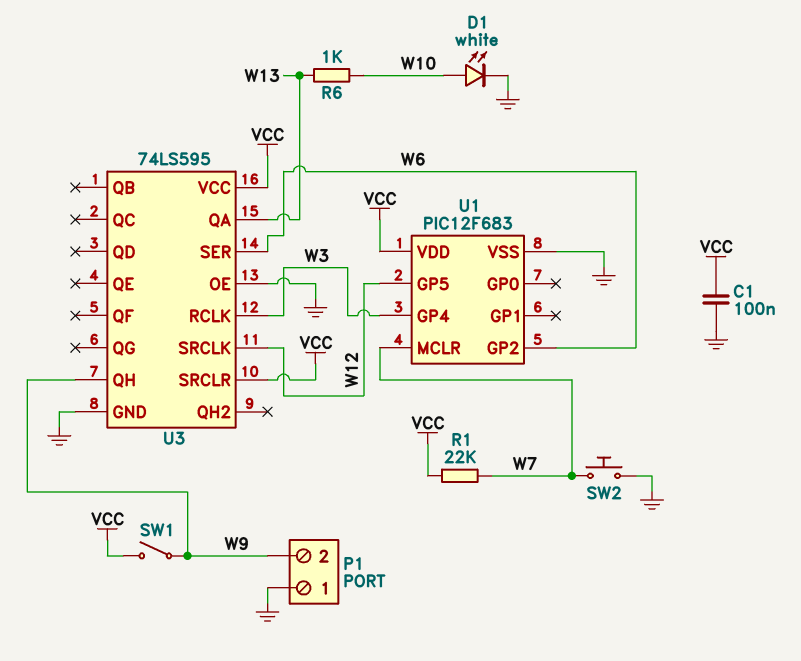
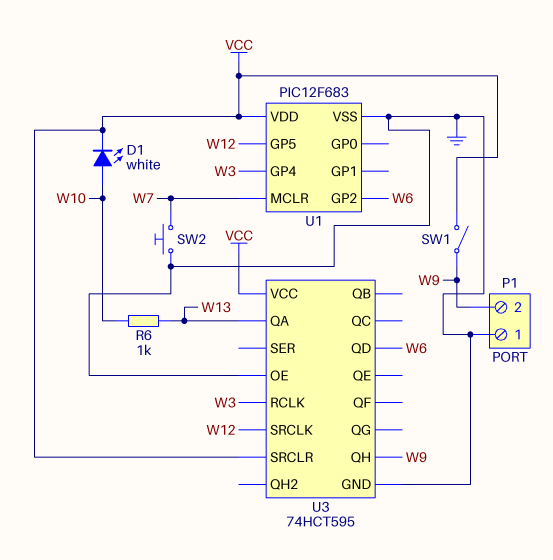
C1: 100nF (GND, VCC) -> none
D1: LED white (A W10, K GND) -> LED white (A W10, K VCC)
R1: 22k (VCC, W7) -> none
U3: 74LS595 -> 74HCT595
U3 pin QD: none -> W6
U3 pin SER: W6 -> none

